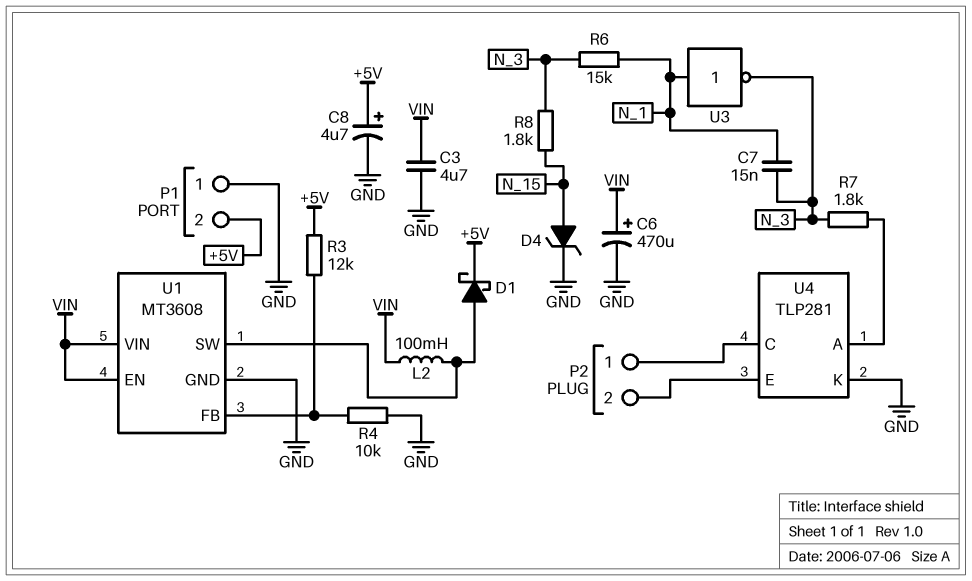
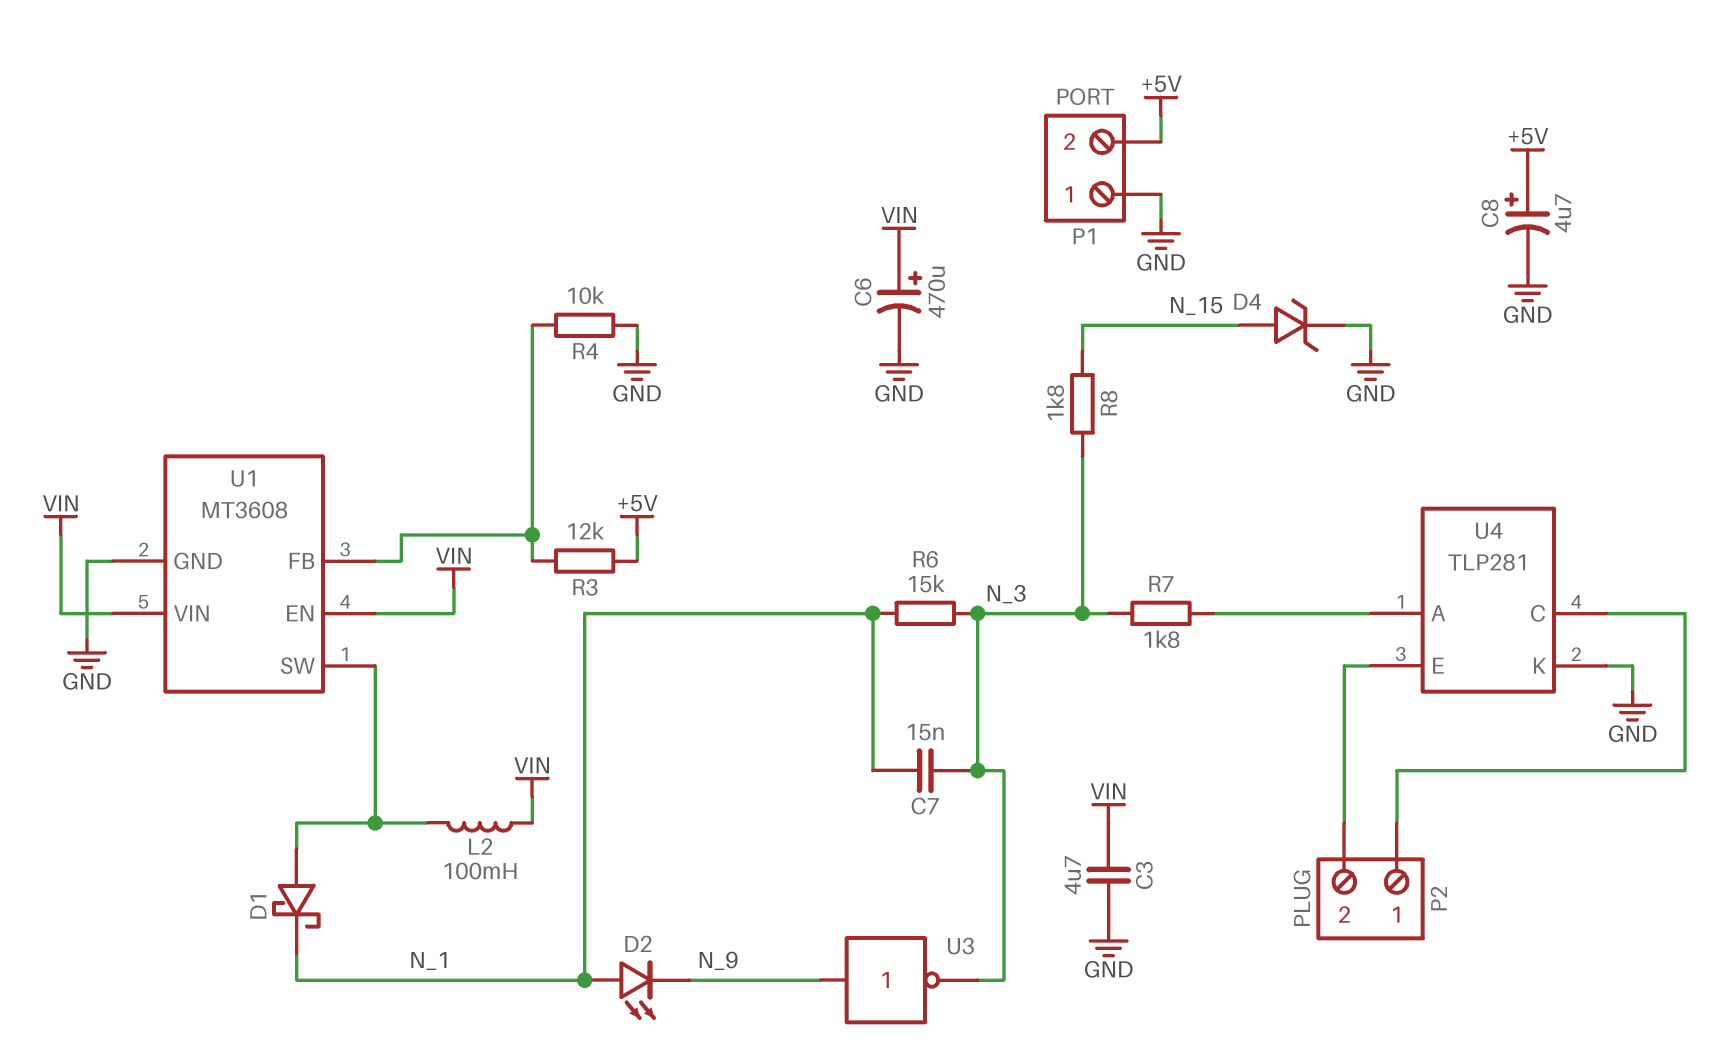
D1: schottky (A U1/SW, K +5V) -> schottky (A U1/SW, K N_1)
D2: none -> LED (A N_1, K N_9)
U3: NOT (in N_1, out N_3) -> NOT (in N_9, out N_3)

